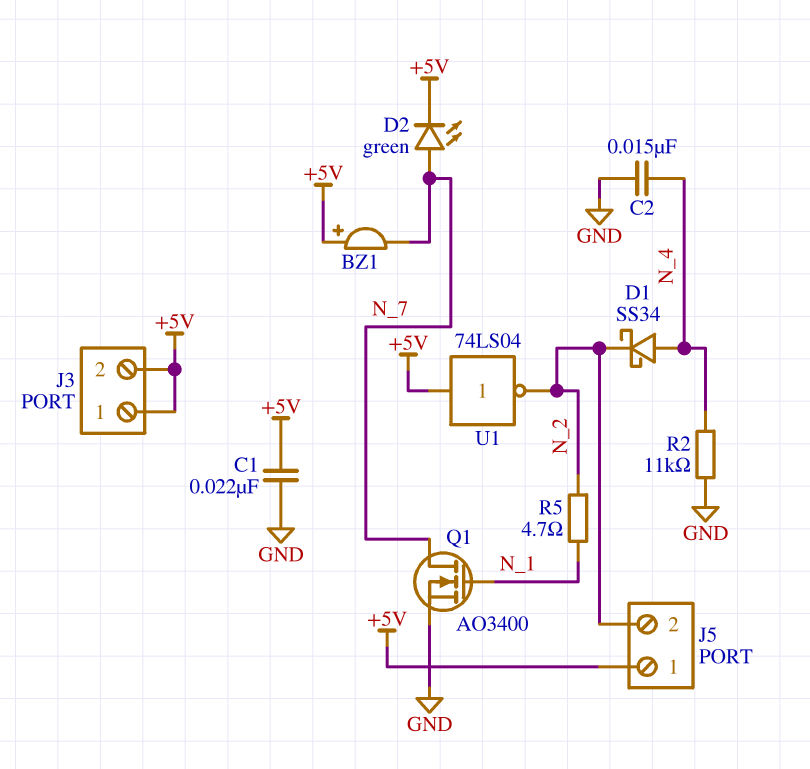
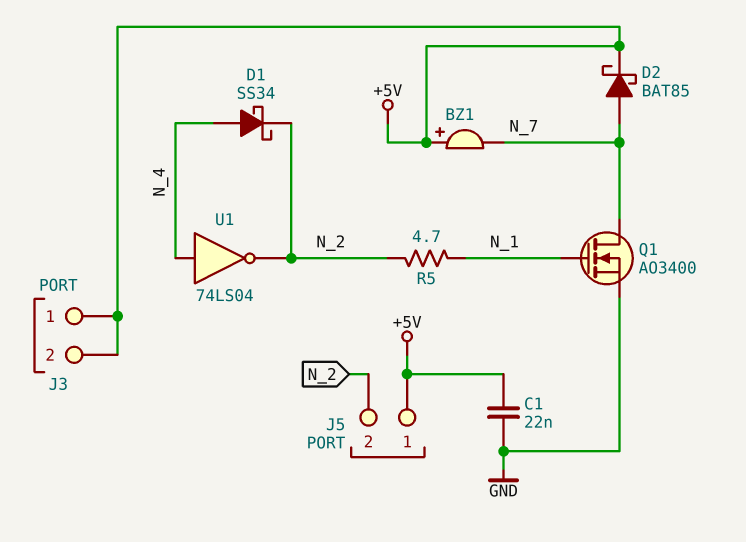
C2: 15nF (GND, N_4) -> none
D2: LED green (A N_7, K +5V) -> schottky BAT85 (A N_7, K +5V)
R2: 11k (GND, N_4) -> none
U1: NOT 74LS04 (in +5V, out N_2) -> NOT 74LS04 (in N_4, out N_2)

